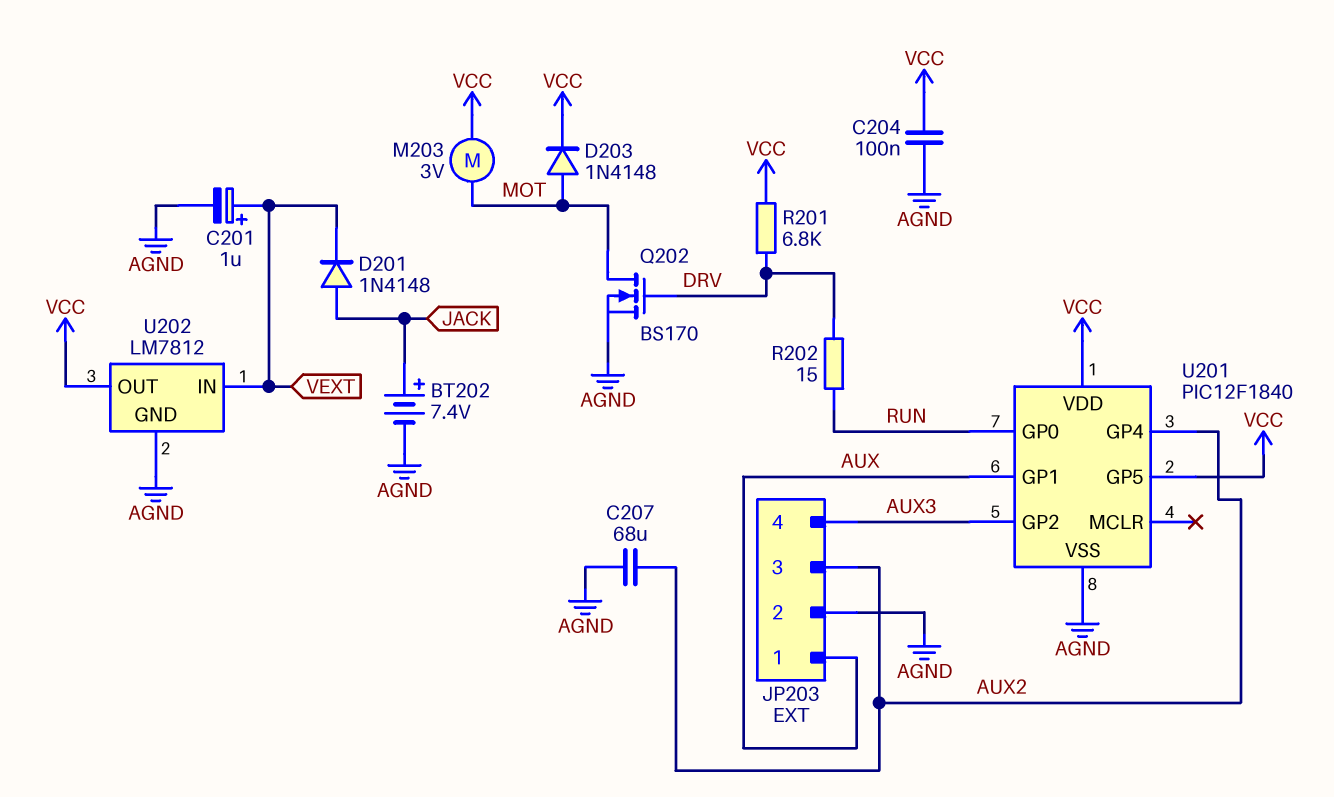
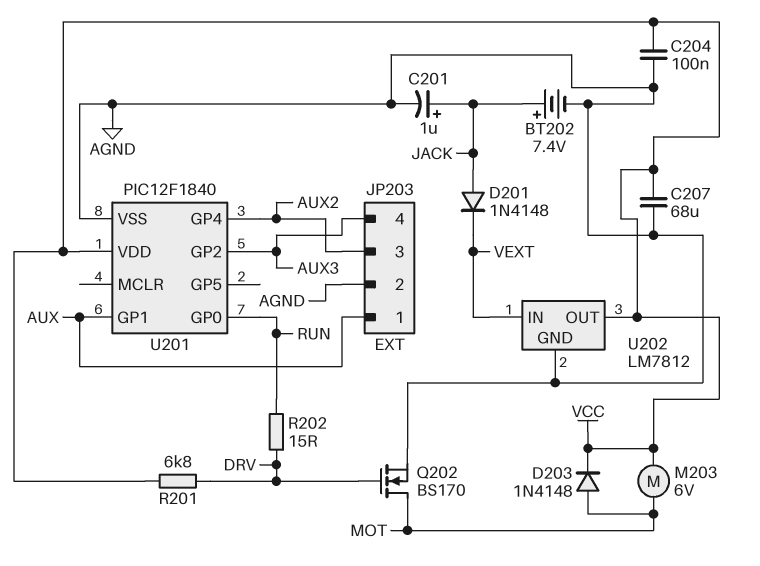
C201: 1uF (plus VEXT, minus AGND) -> 1uF (plus JACK, minus AGND)
C207: 68uF (AGND, AUX2) -> 68uF (AGND, VCC)
M203: motor 3V (MOT, VCC) -> motor 6V (MOT, VCC)
U201 pin GP5: VCC -> none

